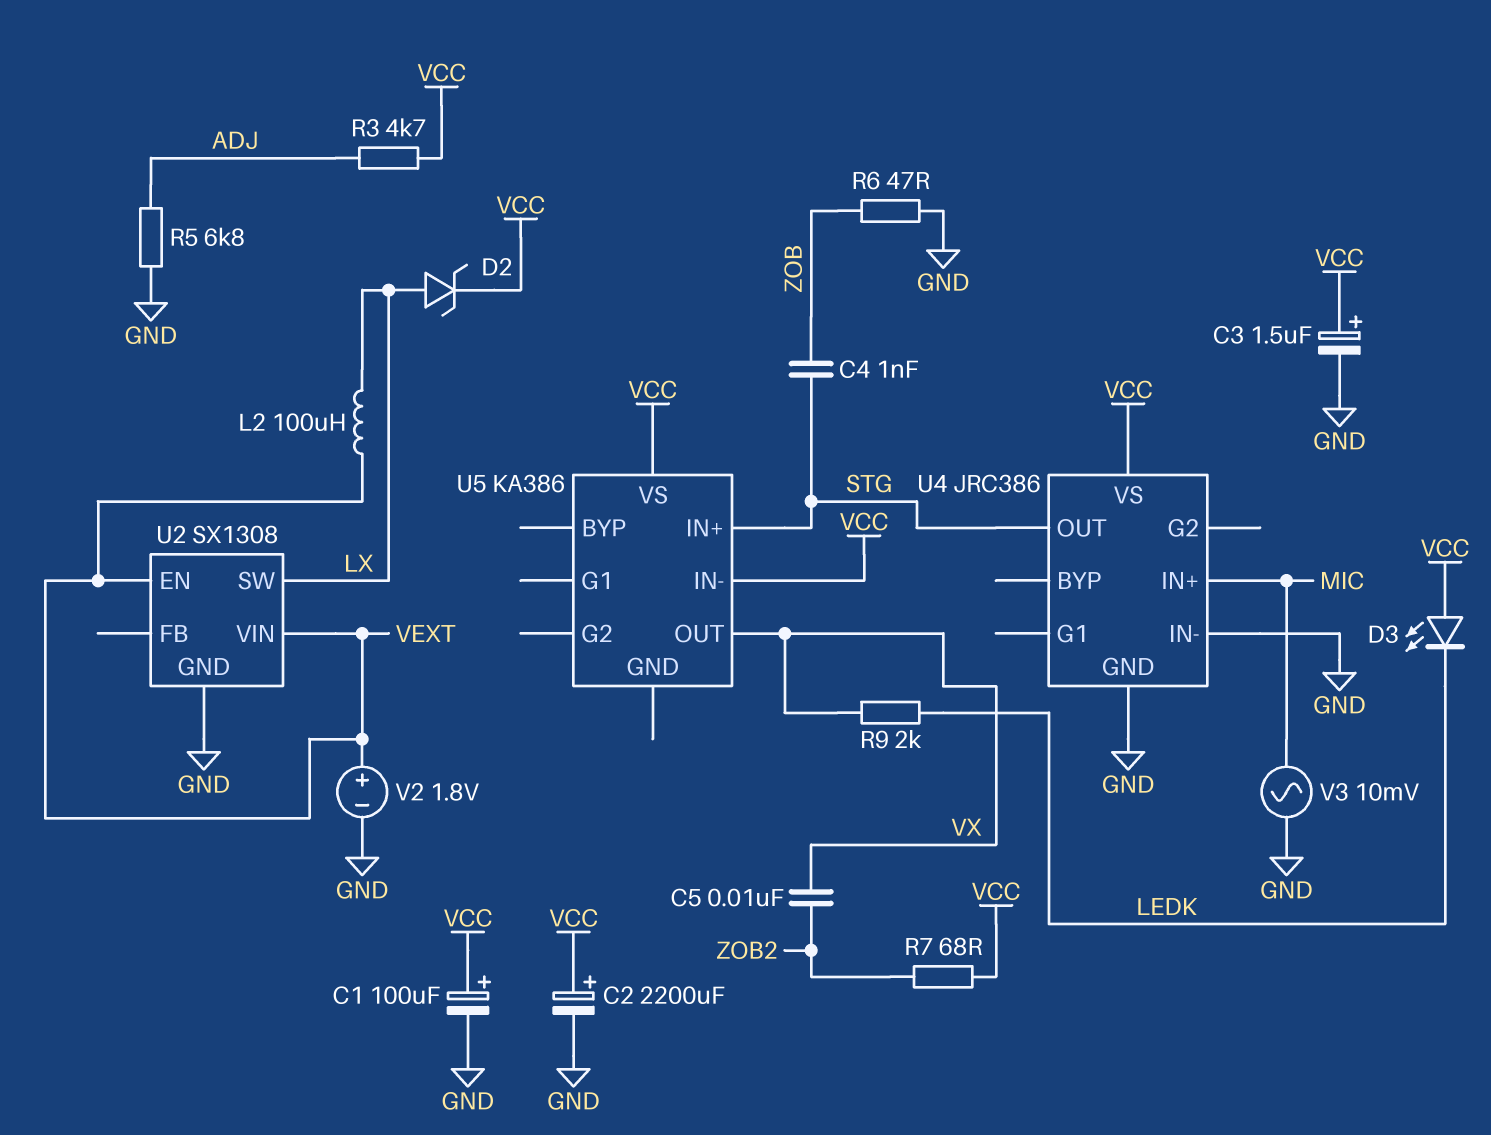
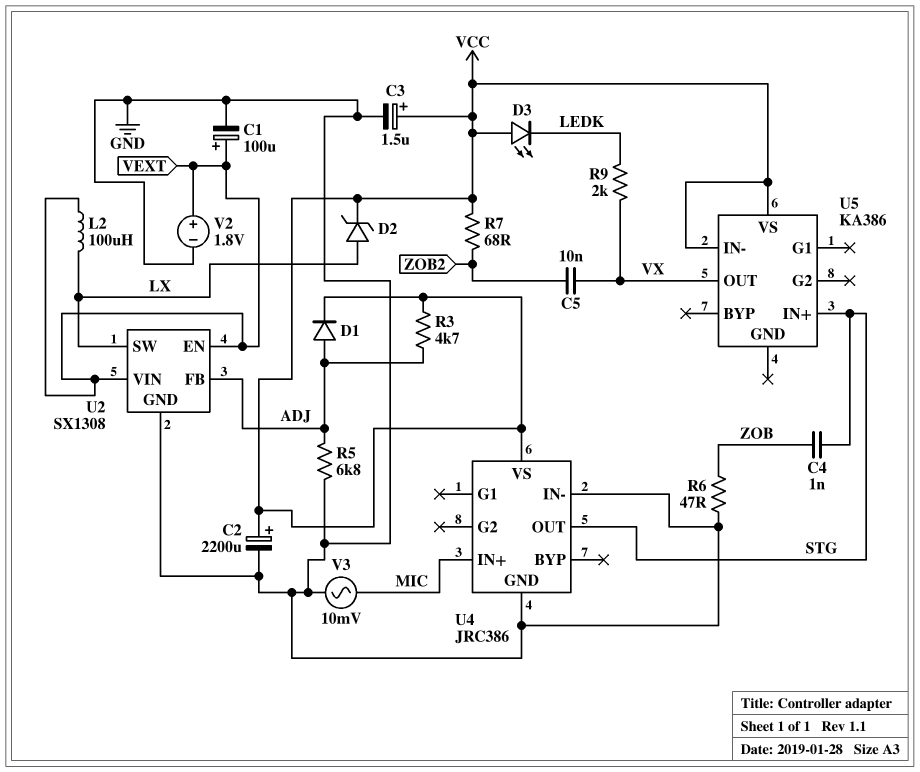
C1: 100uF (plus VCC, minus GND) -> 100uF (plus VEXT, minus GND)
D1: none -> diode (A ADJ, K VCC)
U2 pin FB: none -> ADJ

